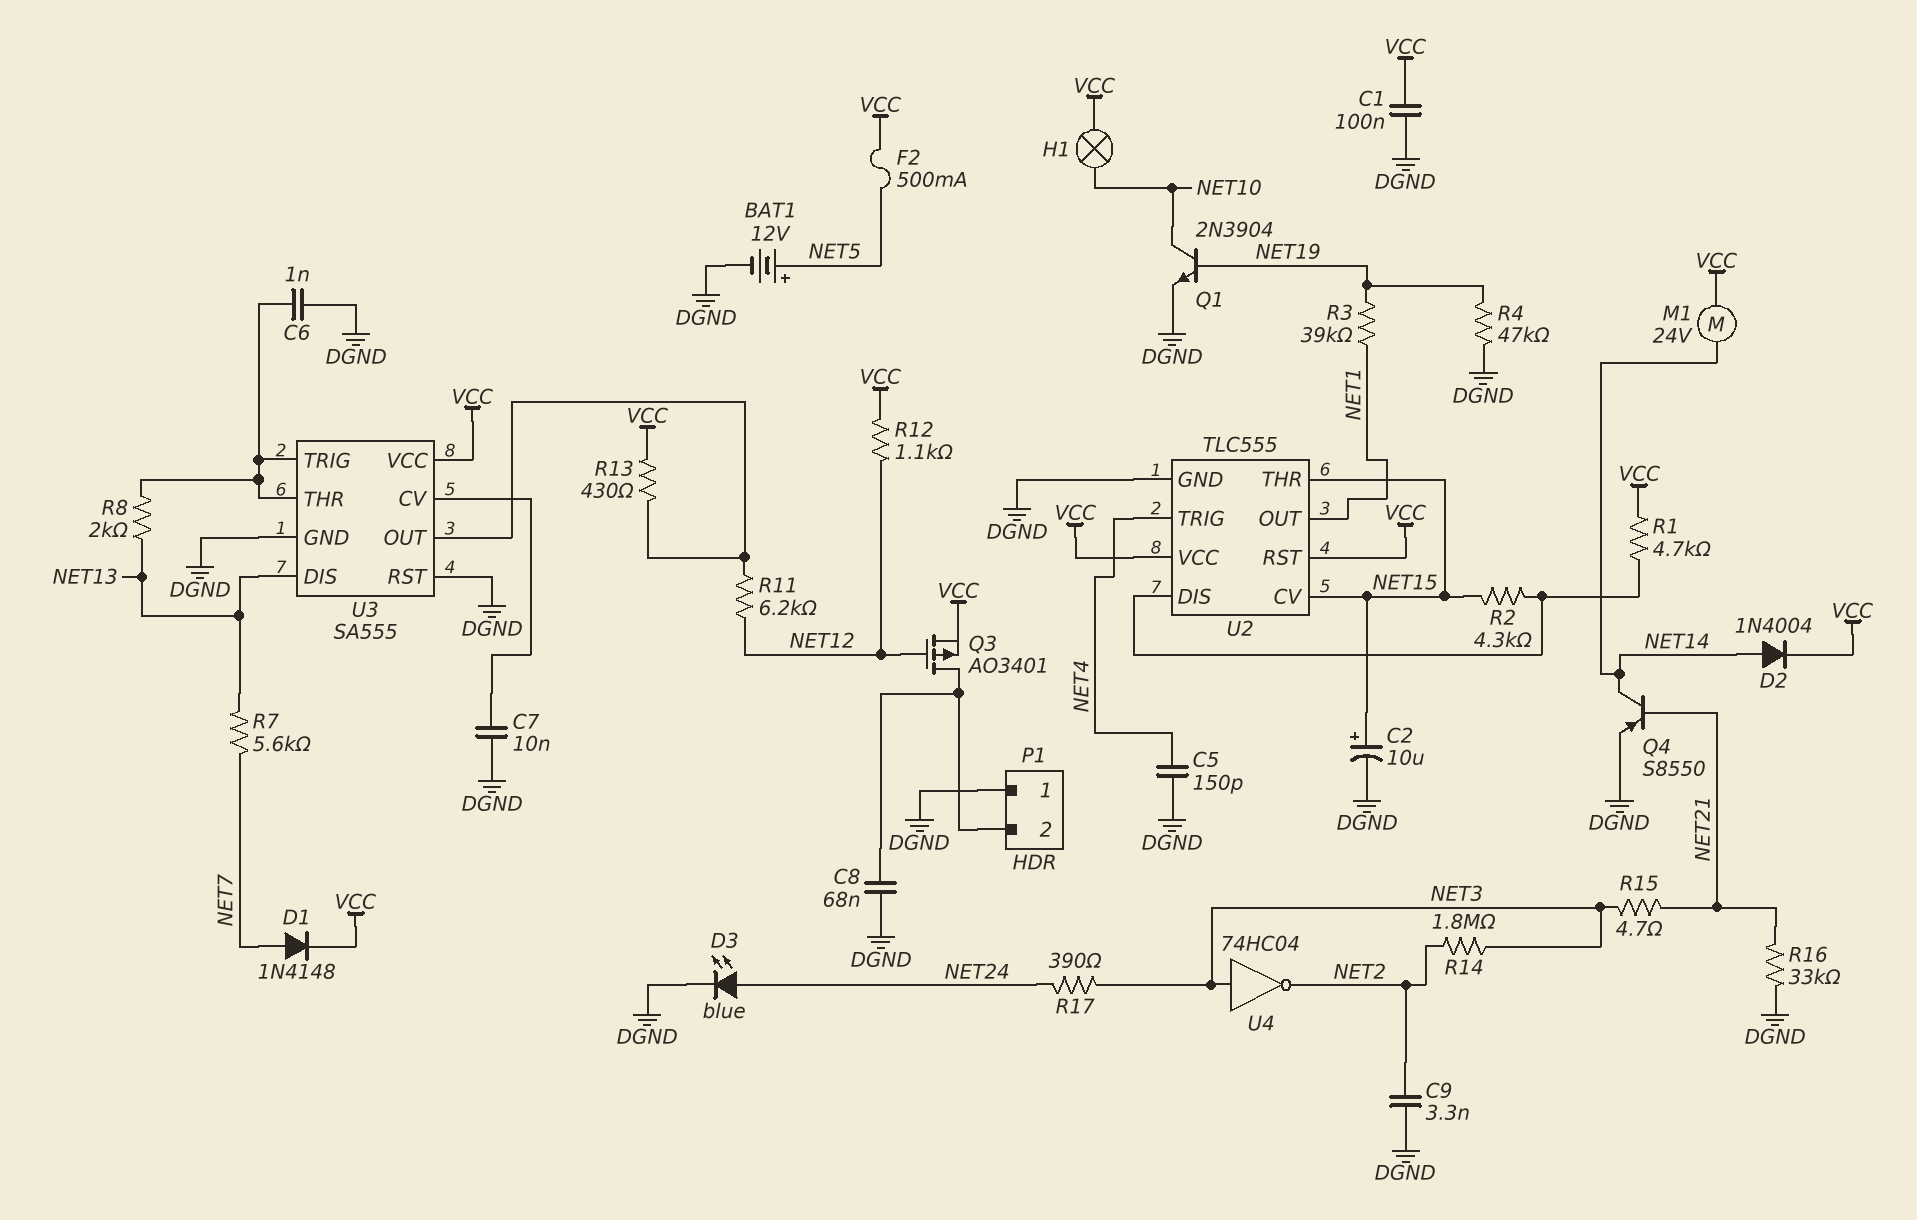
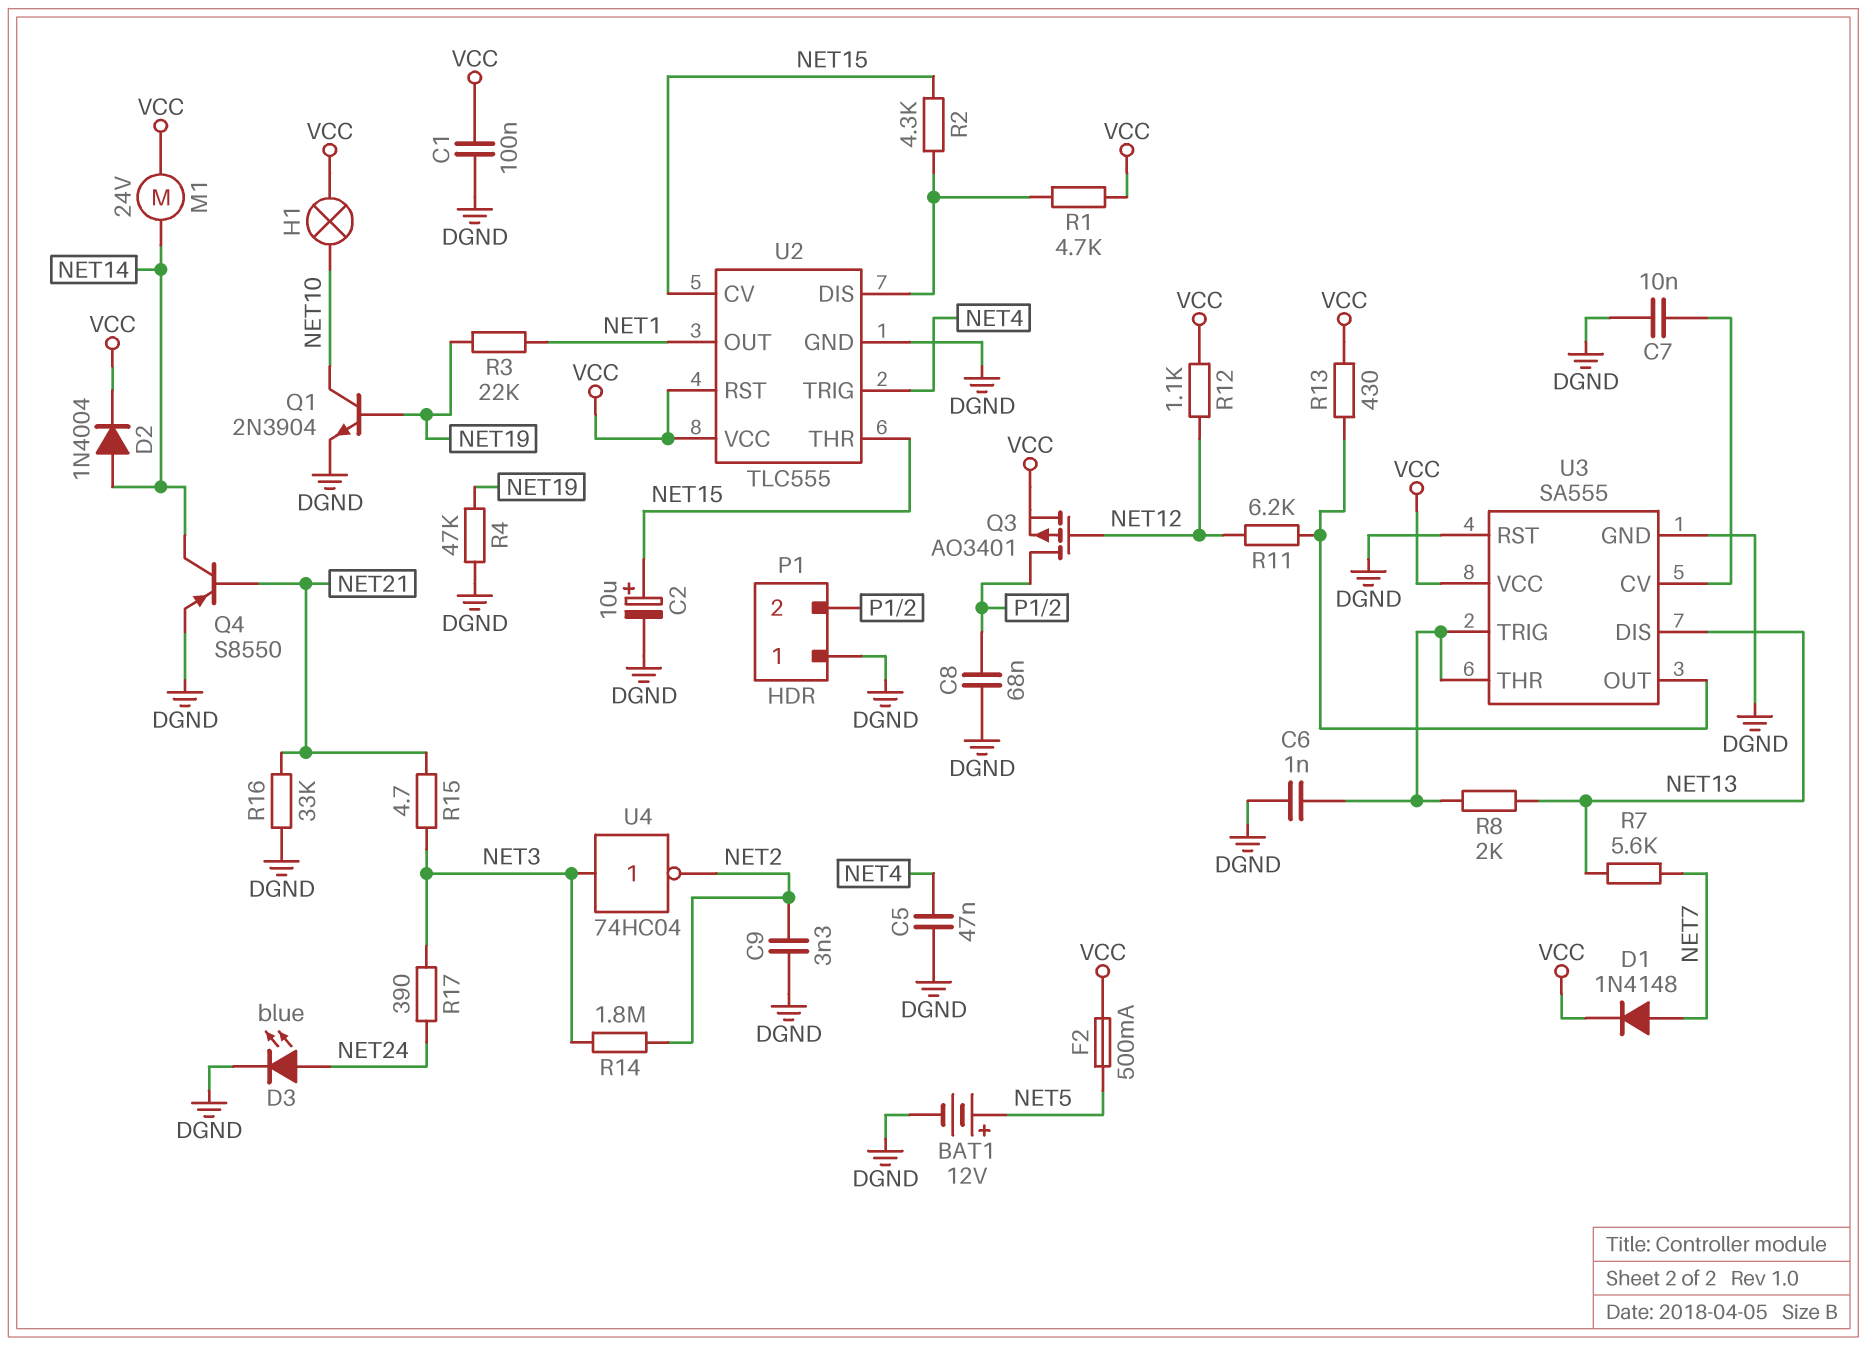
C5: 150pF (DGND, NET4) -> 47nF (DGND, NET4)
R3: 39k (NET1, NET19) -> 22k (NET1, NET19)

